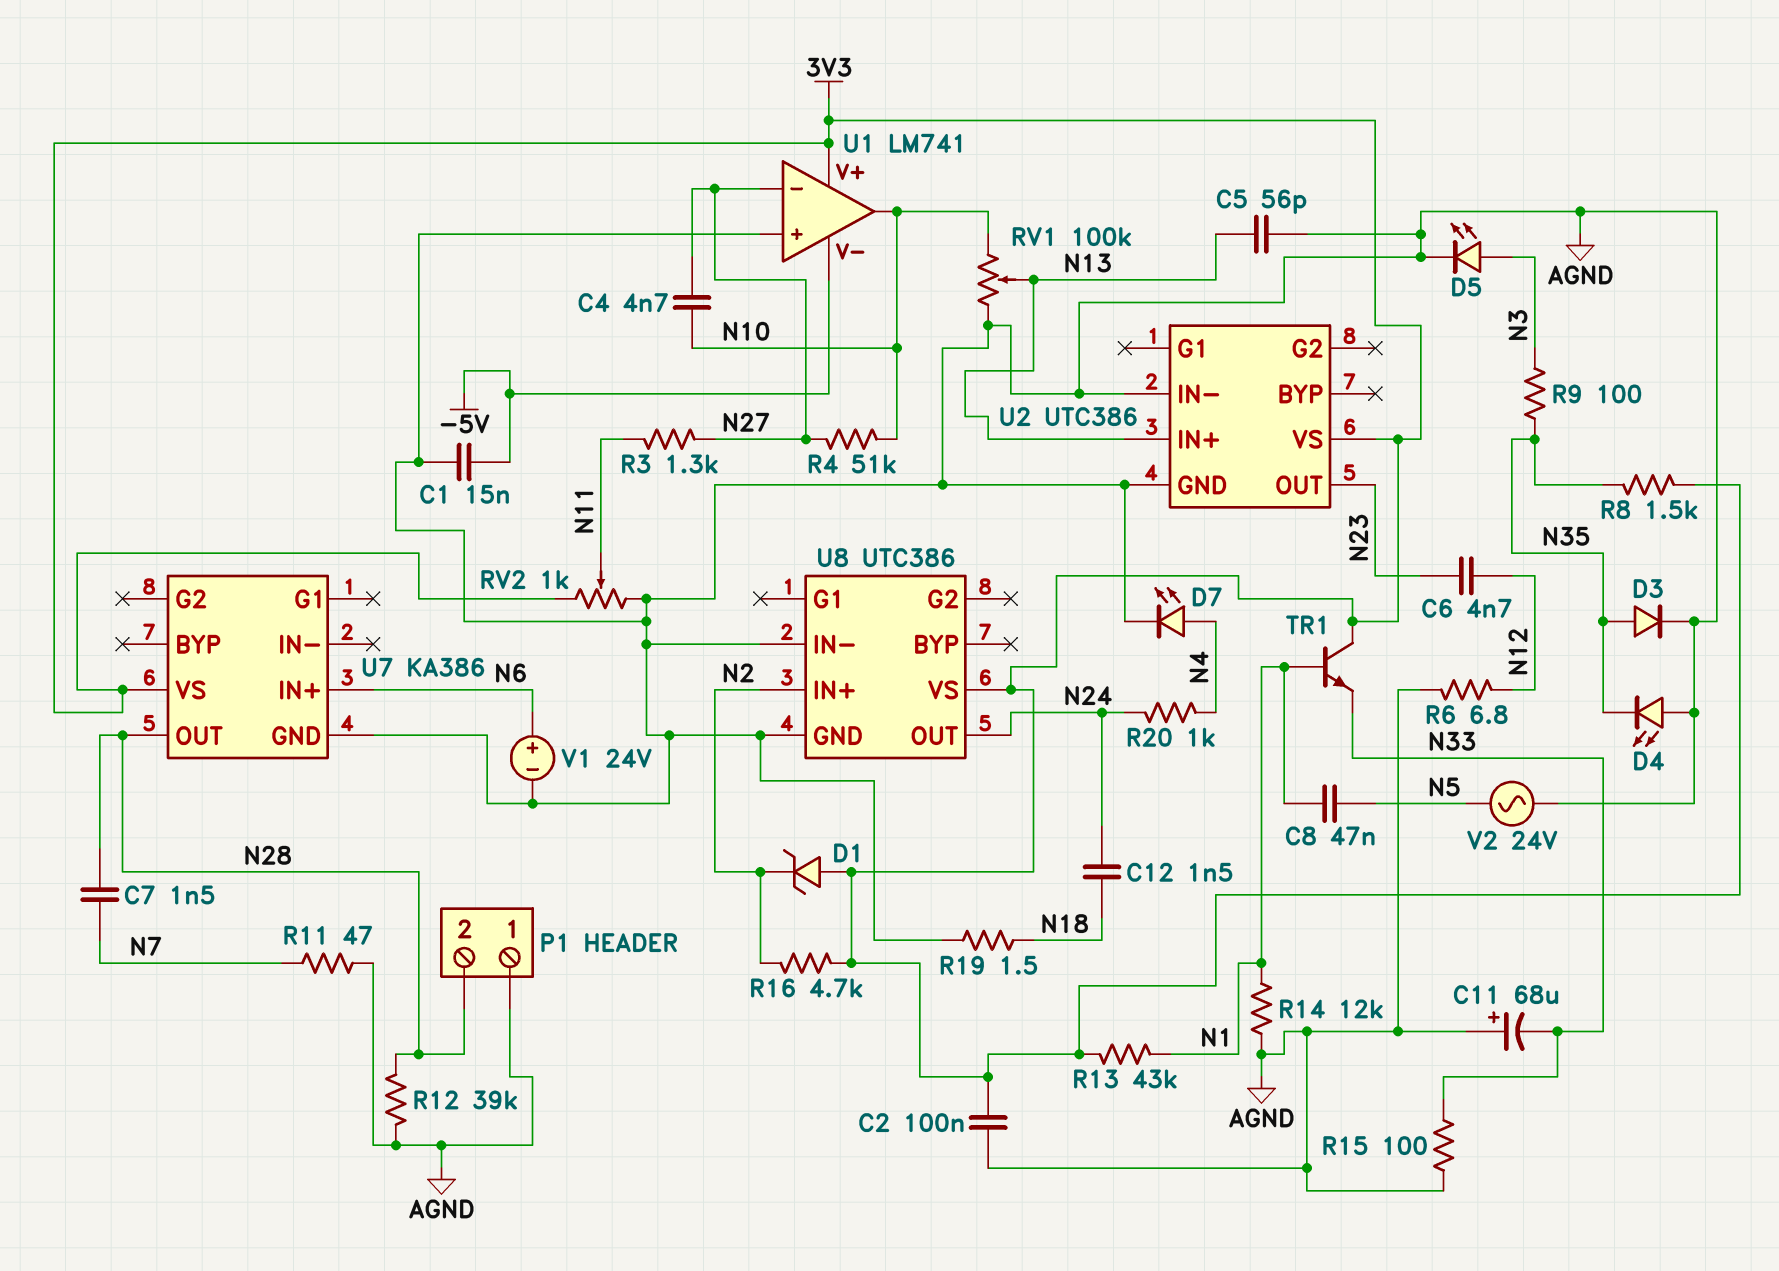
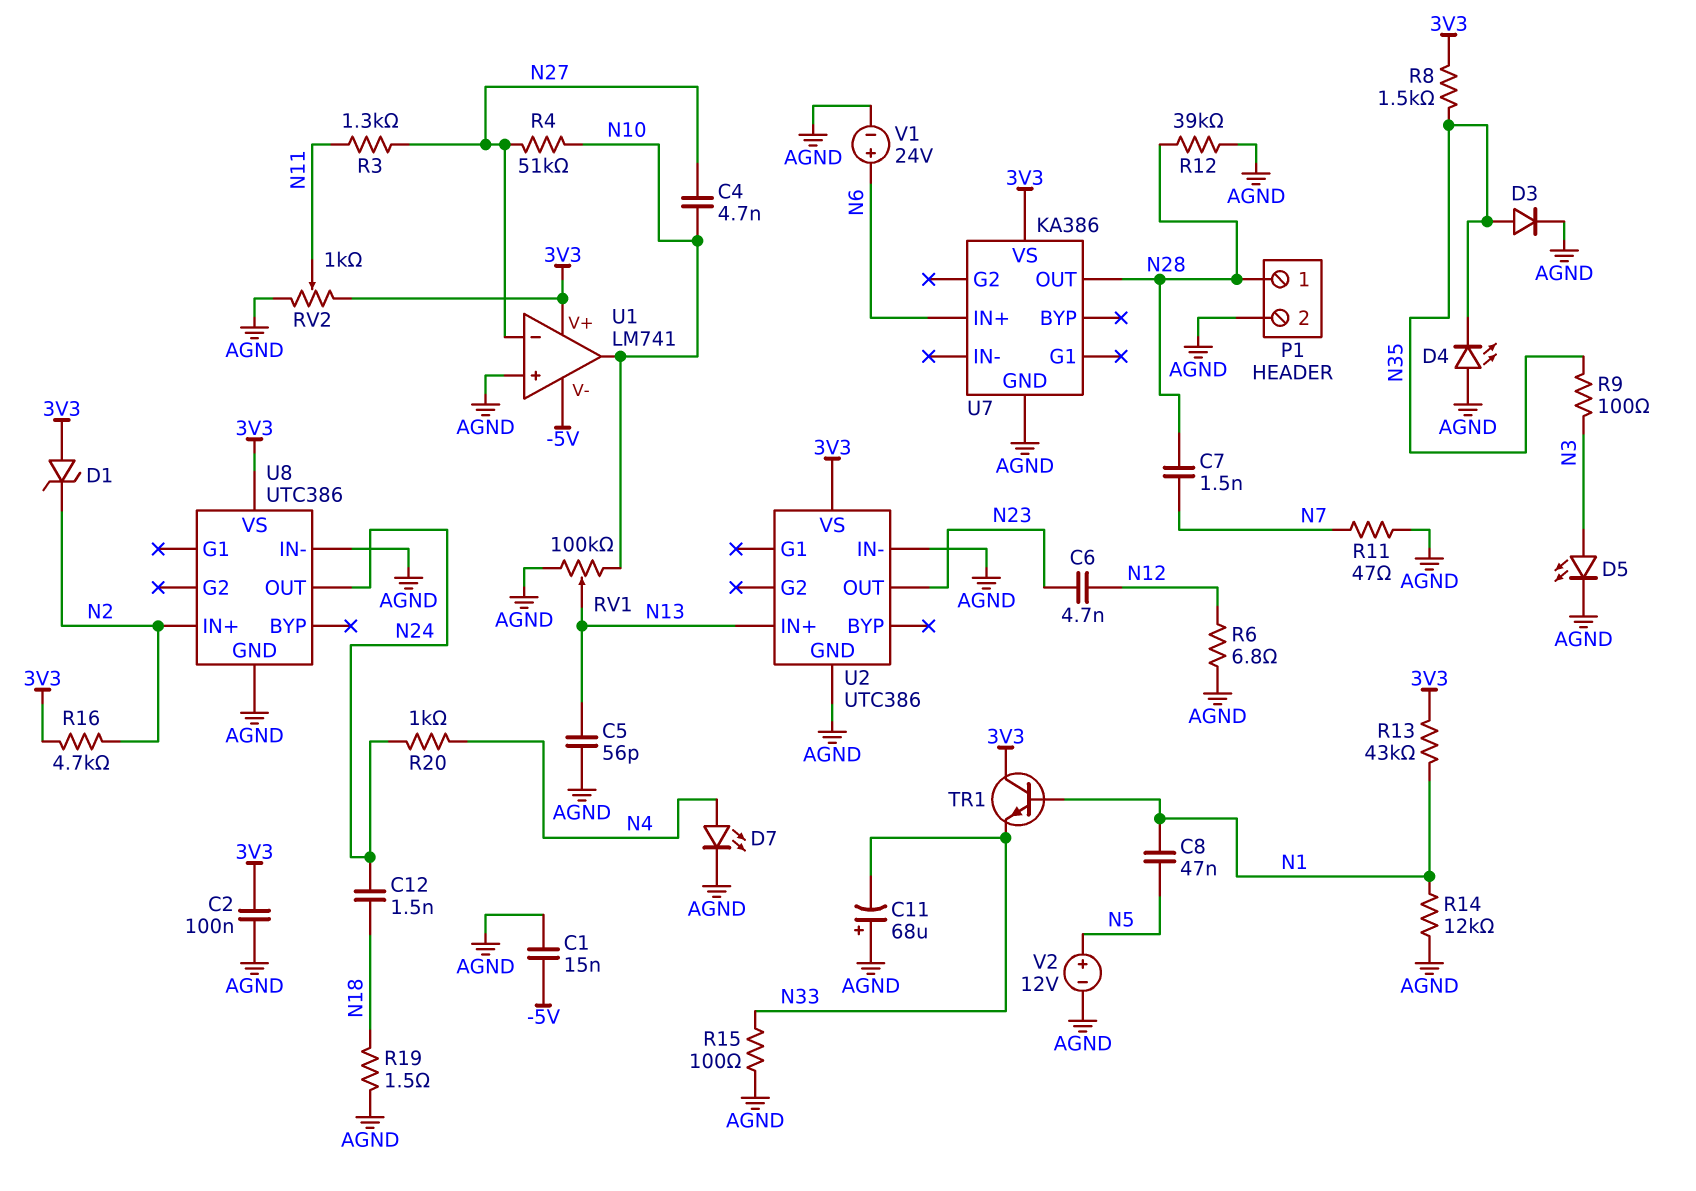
P1 pin 1: AGND -> N28
P1 pin 2: N28 -> AGND
V2: AC 24V (AGND, N5) -> 12V (plus N5, minus AGND)

